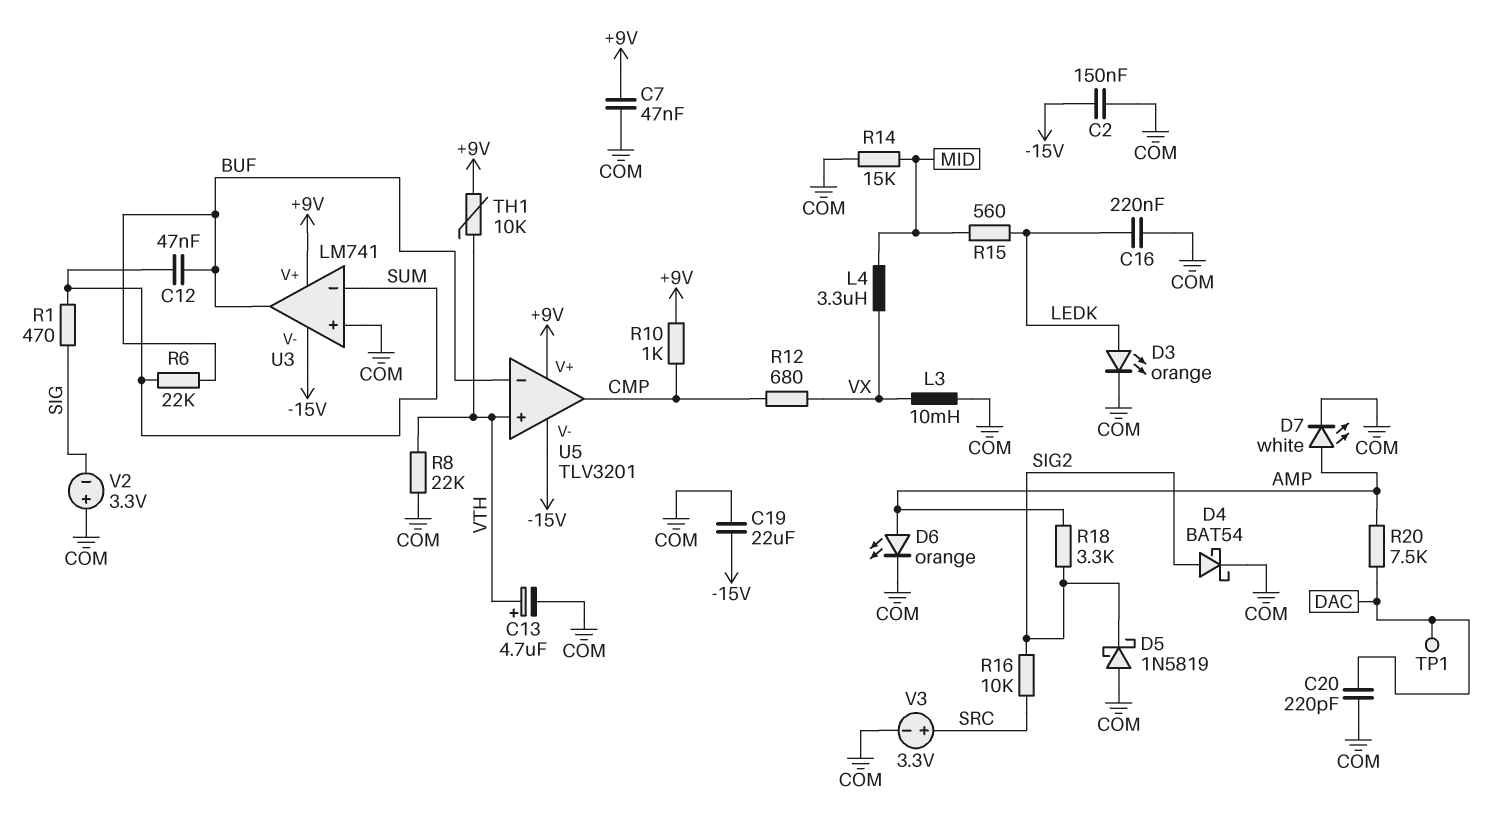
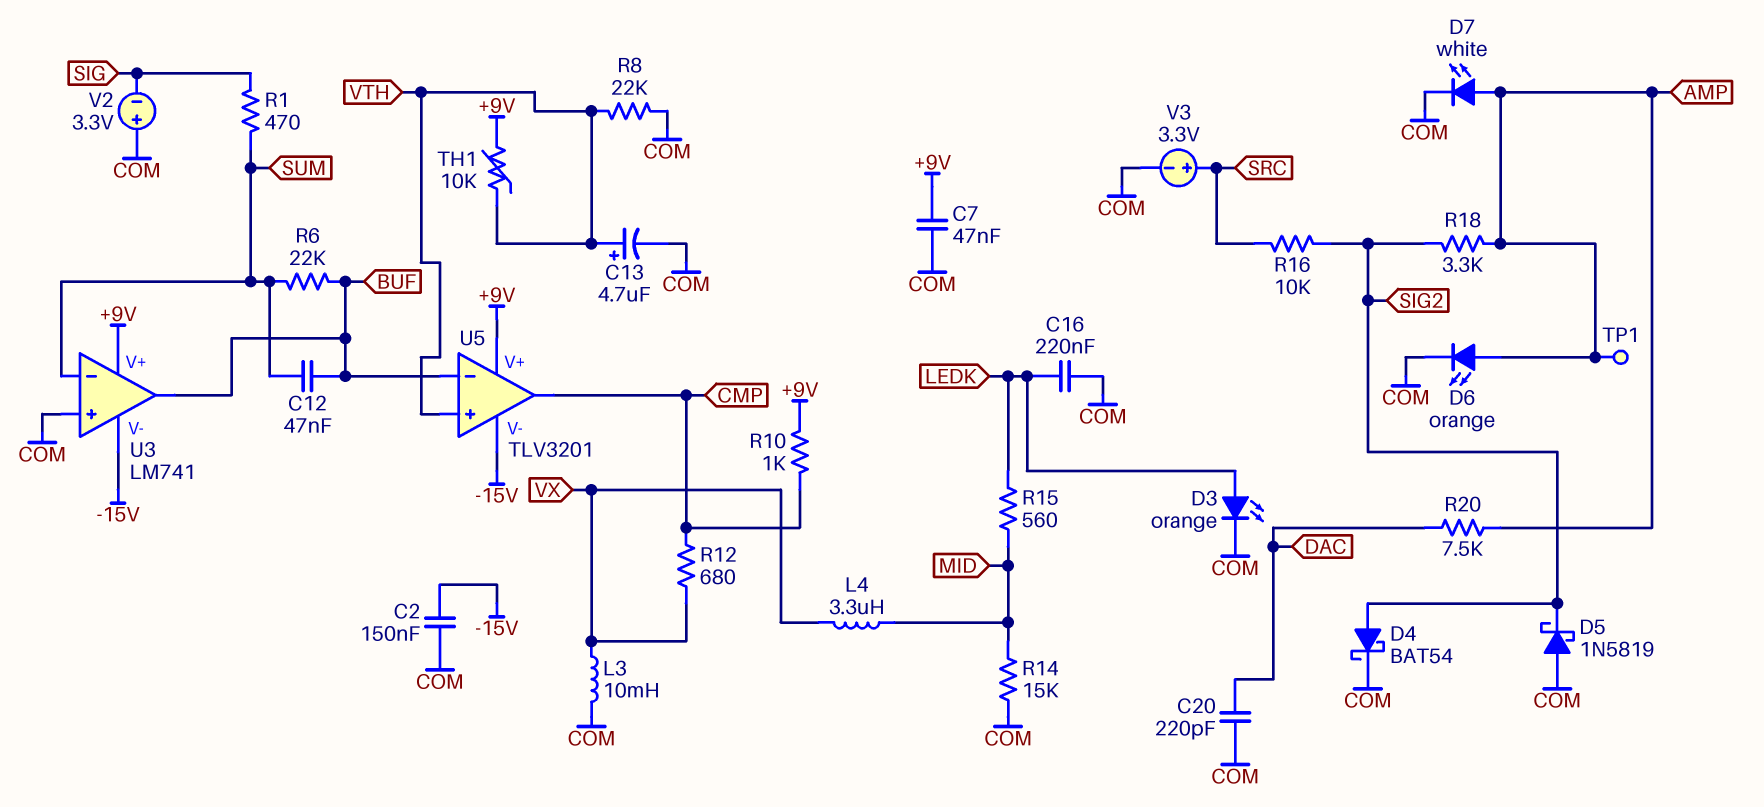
C19: 22uF (-15V, COM) -> none
TP1: test point (DAC) -> test point (AMP)

